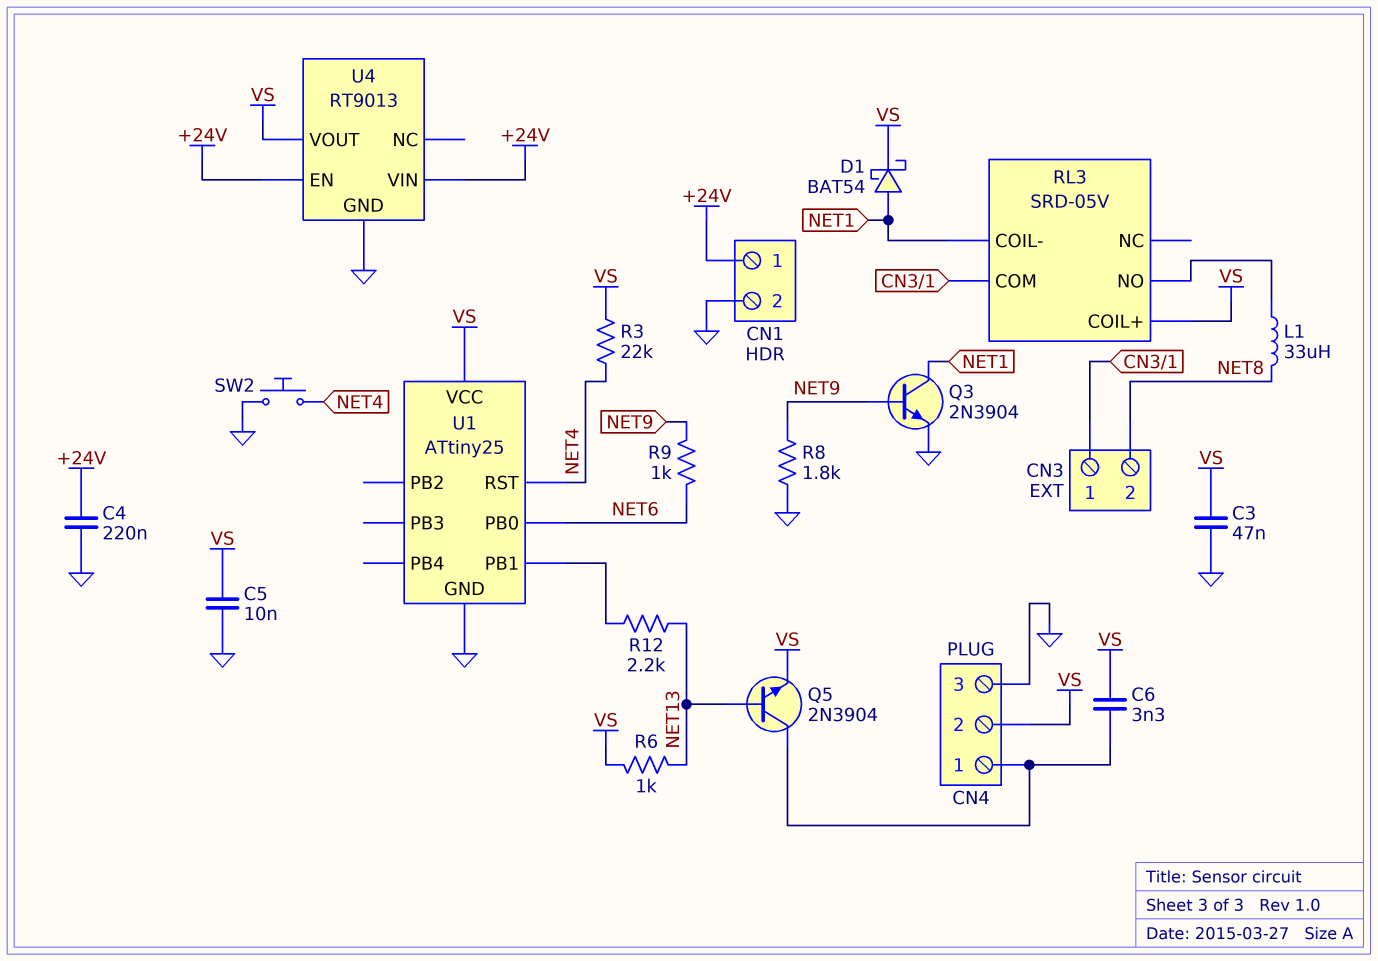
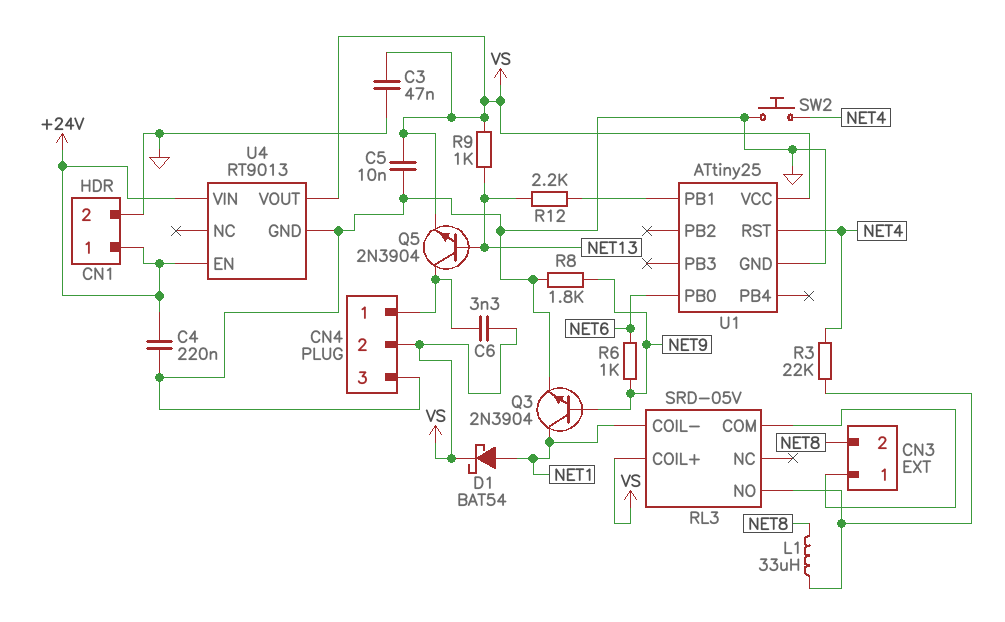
R3: 22k (NET4, VS) -> 22k (NET4, RL3/NO)
R6: 1k (NET13, VS) -> 1k (NET6, NET9)
R9: 1k (NET6, NET9) -> 1k (NET13, VS)

